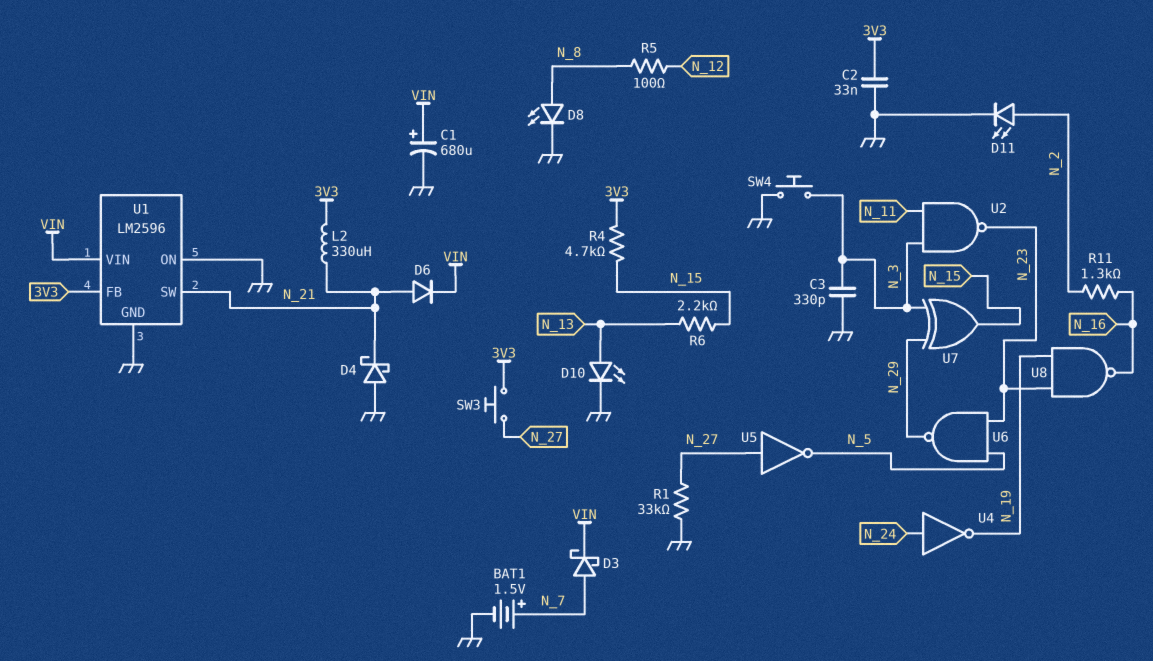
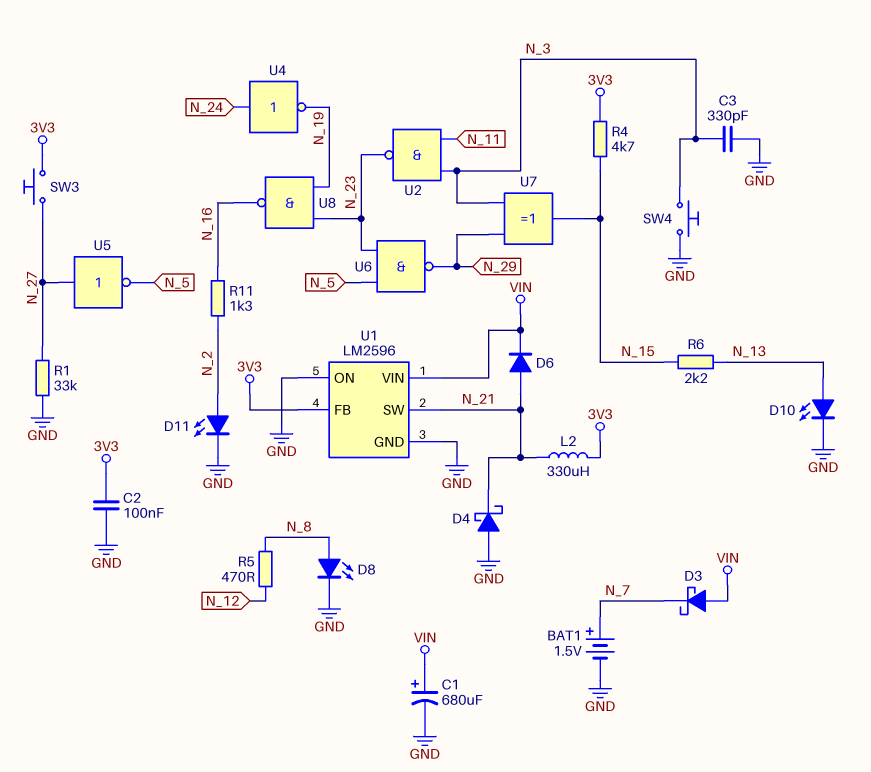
C2: 33nF (3V3, GND) -> 100nF (3V3, GND)
D3: schottky (A N_7, K VIN) -> schottky (A VIN, K N_7)
R5: 100 (N_8, N_12) -> 470 (N_8, N_12)

